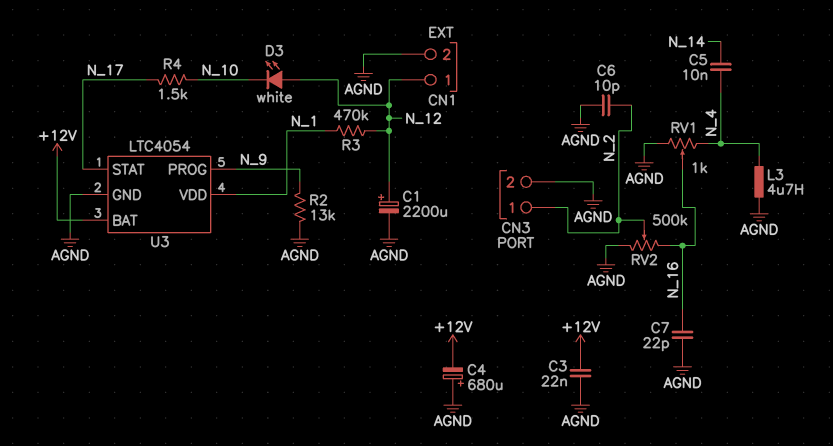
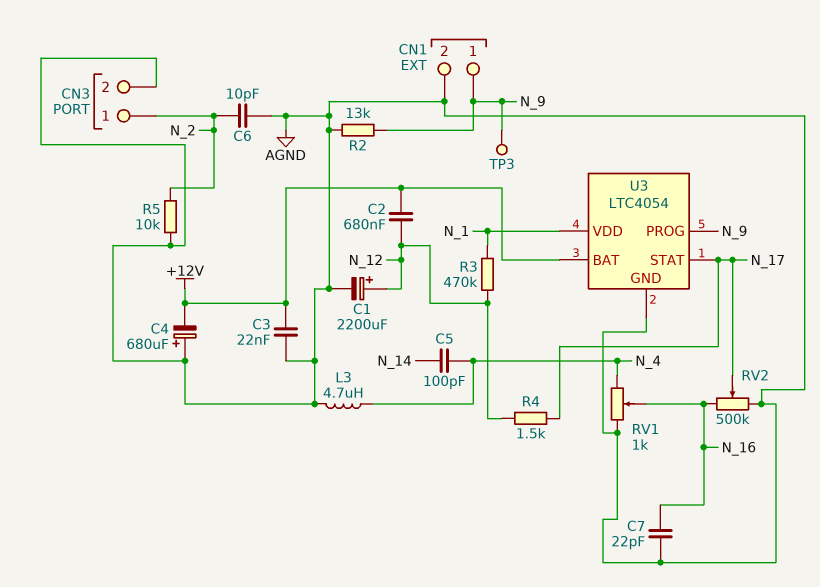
C2: none -> 680nF (+12V, N_12)
C5: 10nF (N_4, N_14) -> 100pF (N_4, N_14)
CN1 pin 1: N_12 -> N_9
D3: LED white (A N_12, K N_10) -> none
R4: 1.5k (N_10, N_17) -> 1.5k (N_12, N_17)
R5: none -> 10k (AGND, N_2)
RV2: 500k (AGND, N_16, wiper N_2) -> 500k (AGND, N_16, wiper N_17)
TP3: none -> test point (N_9)

